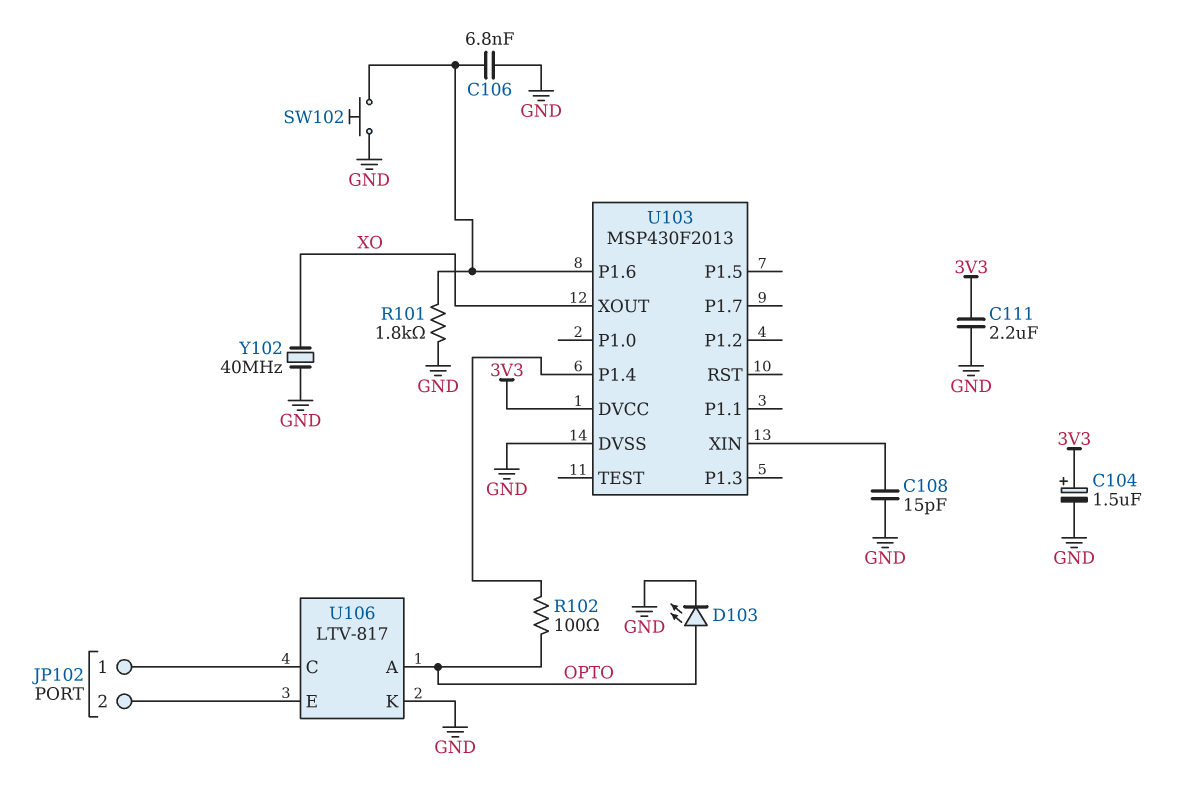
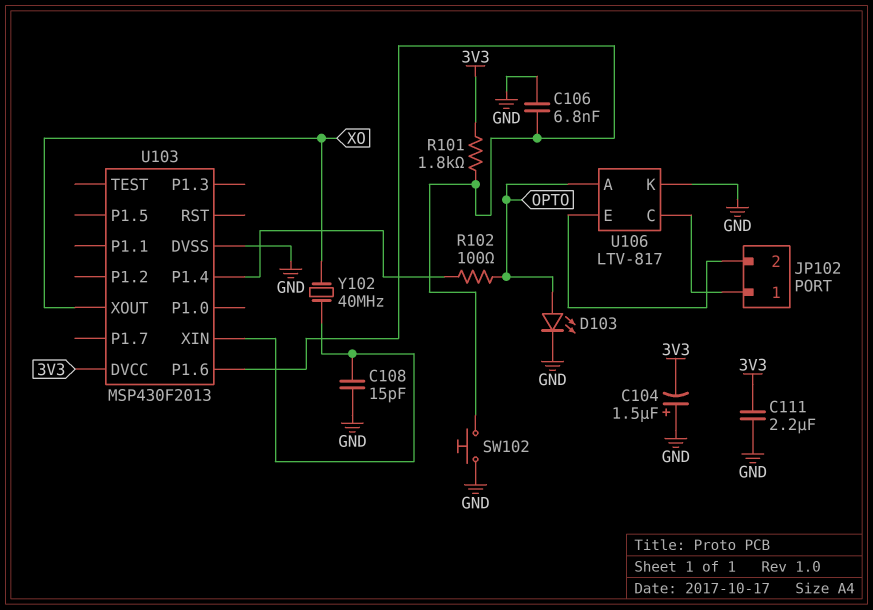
C104: 1.5uF (plus 3V3, minus GND) -> 1.5uF (plus GND, minus 3V3)
R101: 1.8k (GND, U103/P1.6) -> 1.8k (3V3, U103/P1.6)
Y102: 40MHz (GND, XO) -> 40MHz (U103/XIN, XO)

